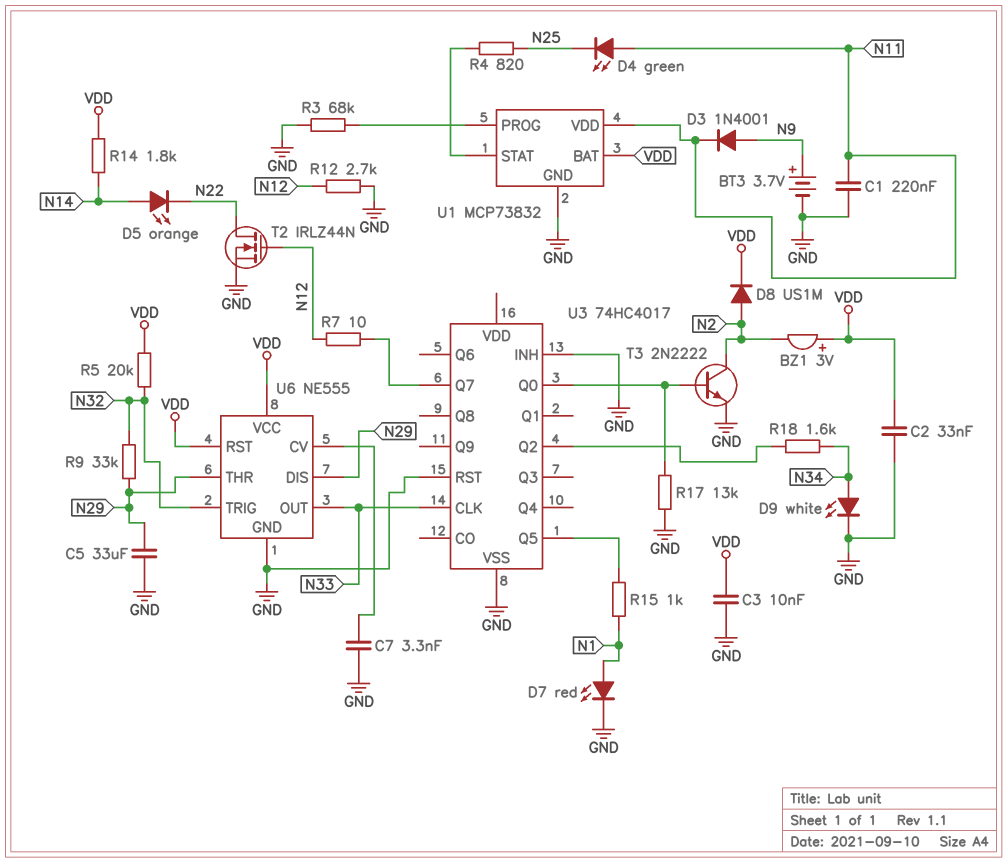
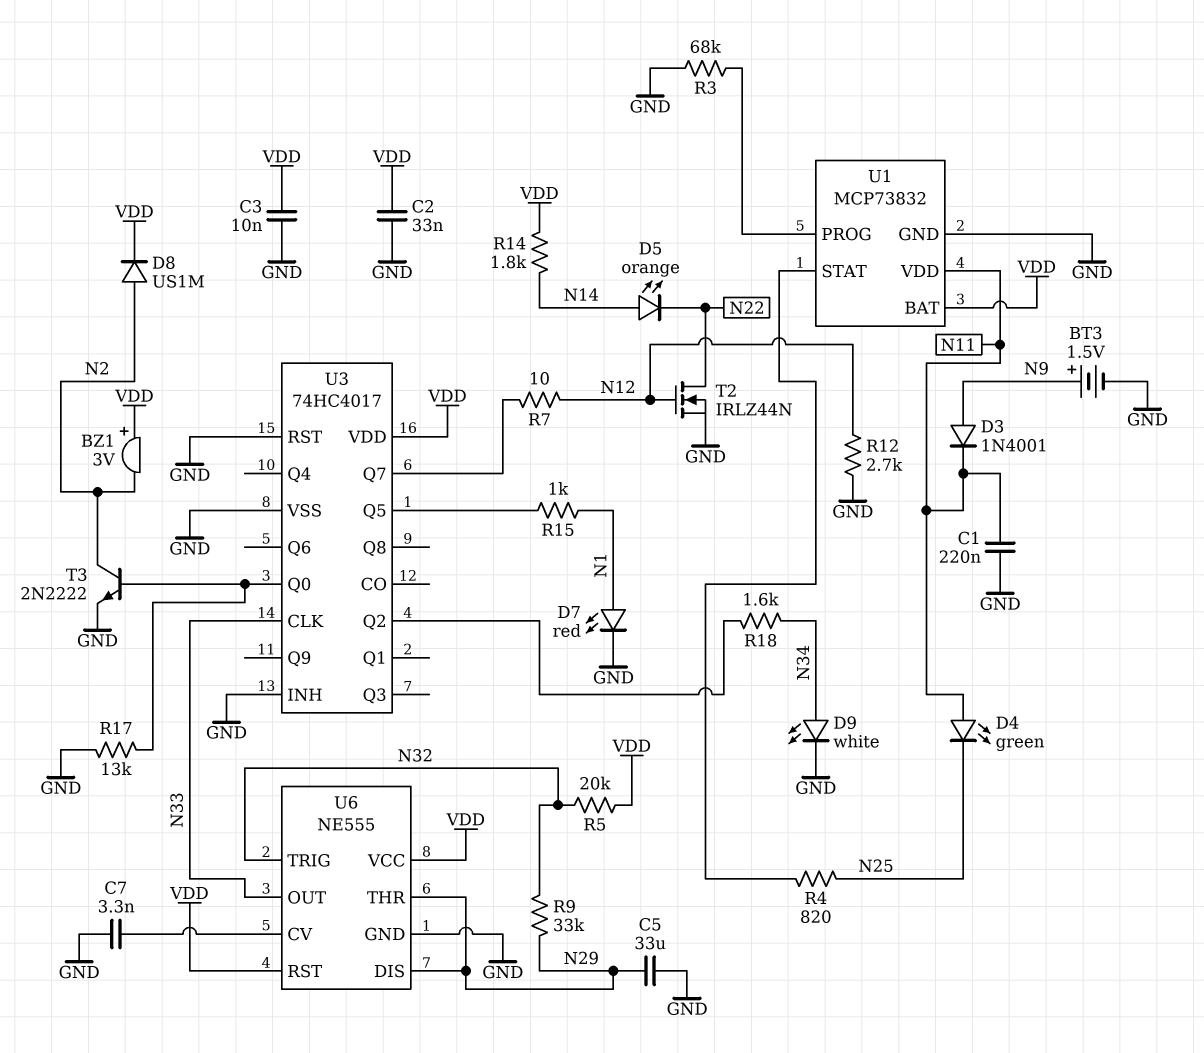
BT3: 3.7V (plus N9, minus GND) -> 1.5V (plus N9, minus GND)
U3 pin VDD: none -> VDD

